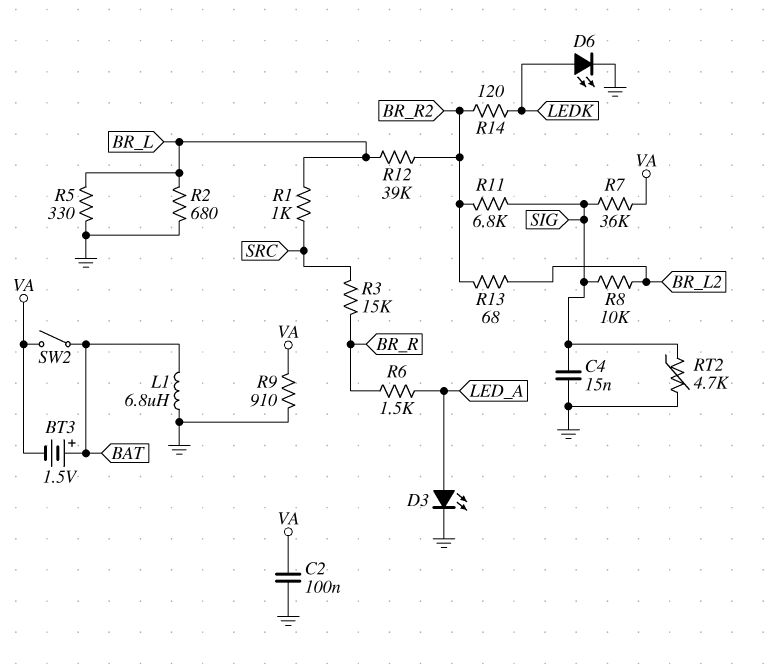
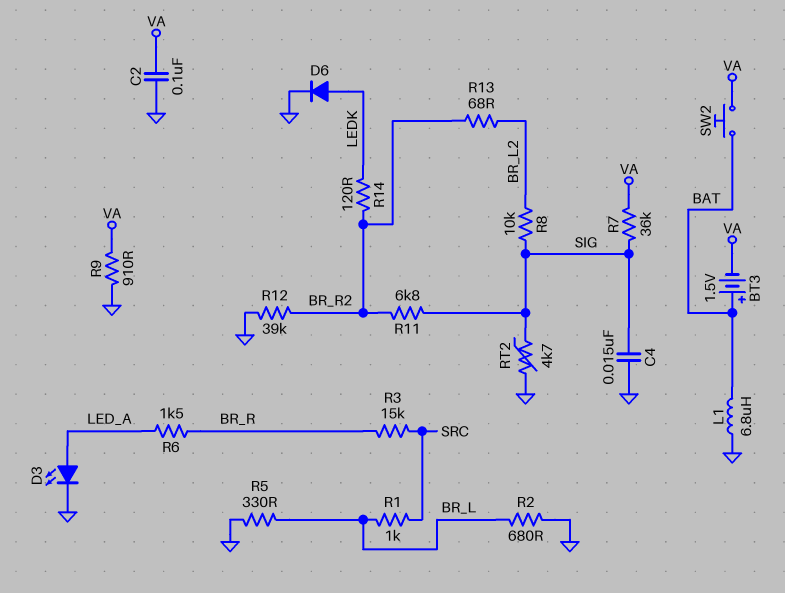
D6: LED (A LEDK, K GND) -> diode (A LEDK, K GND)
R12: 39k (BR_L, BR_R2) -> 39k (BR_R2, GND)
SW2: switch (BAT, VA) -> button (BAT, VA)

